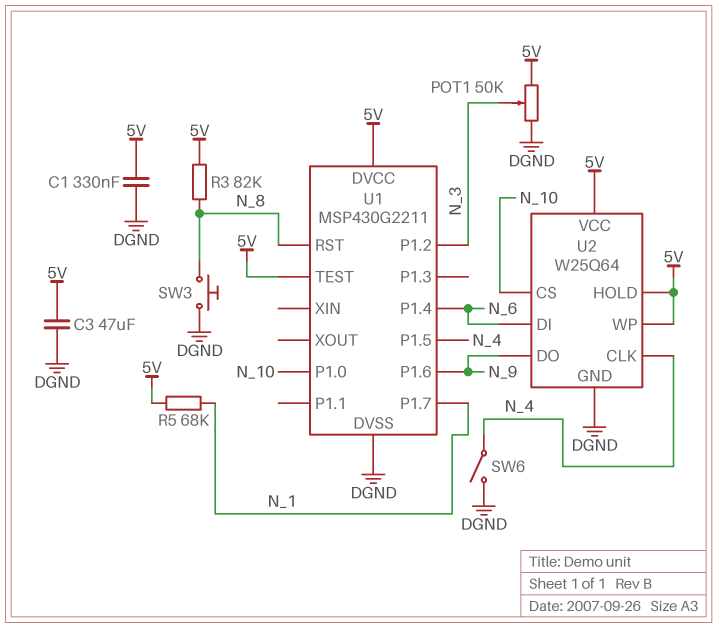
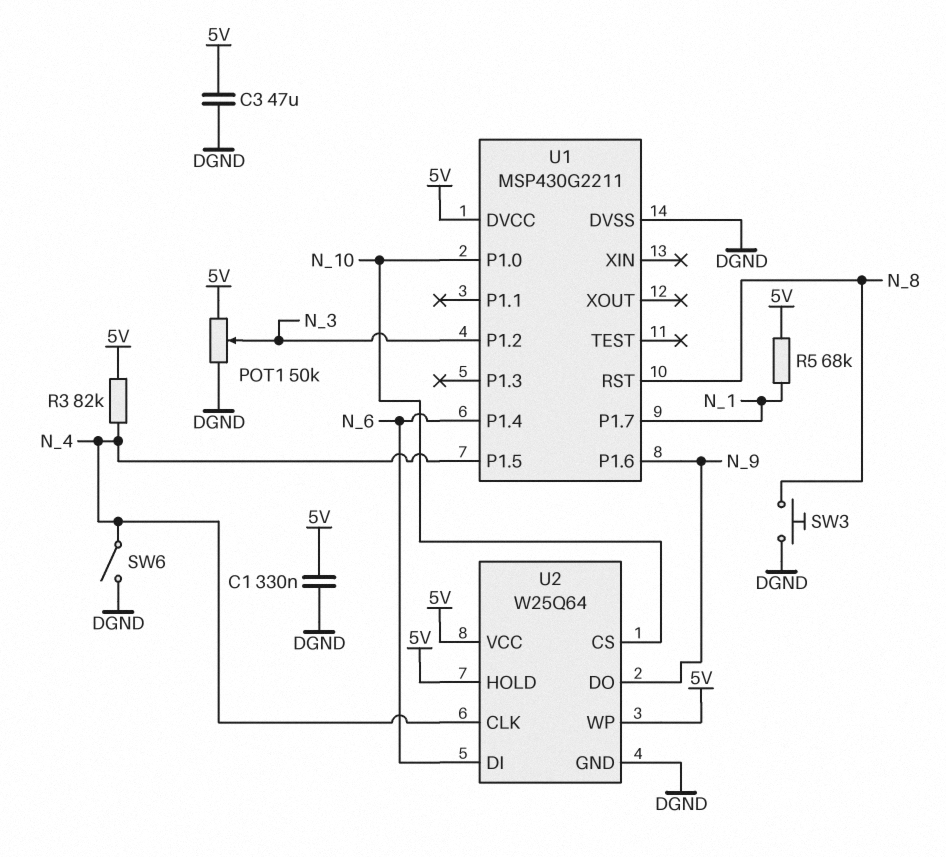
R3: 82k (5V, N_8) -> 82k (5V, N_4)
U1 pin TEST: 5V -> none

